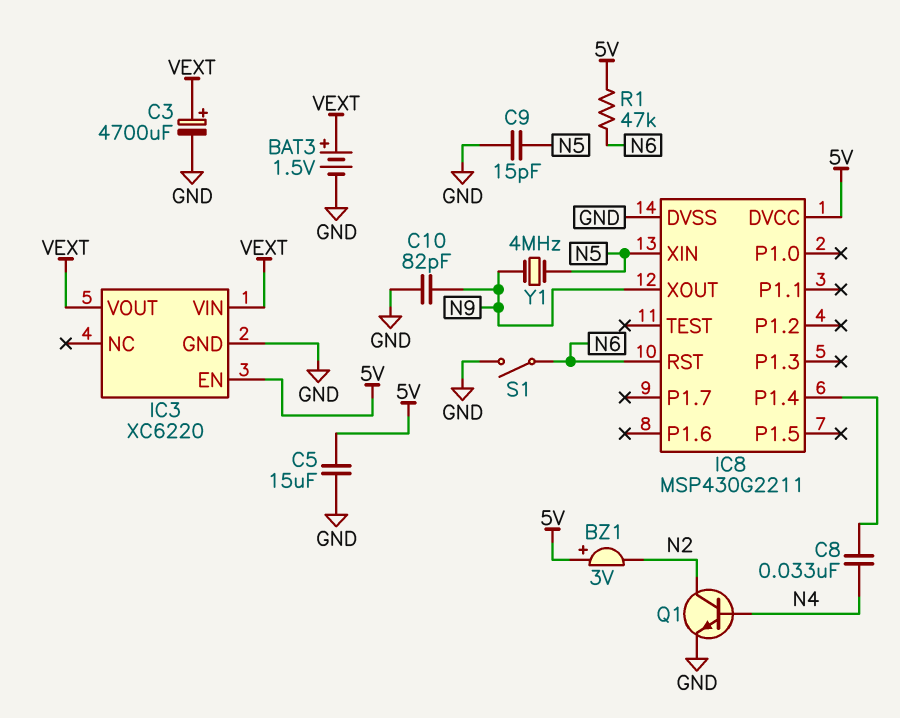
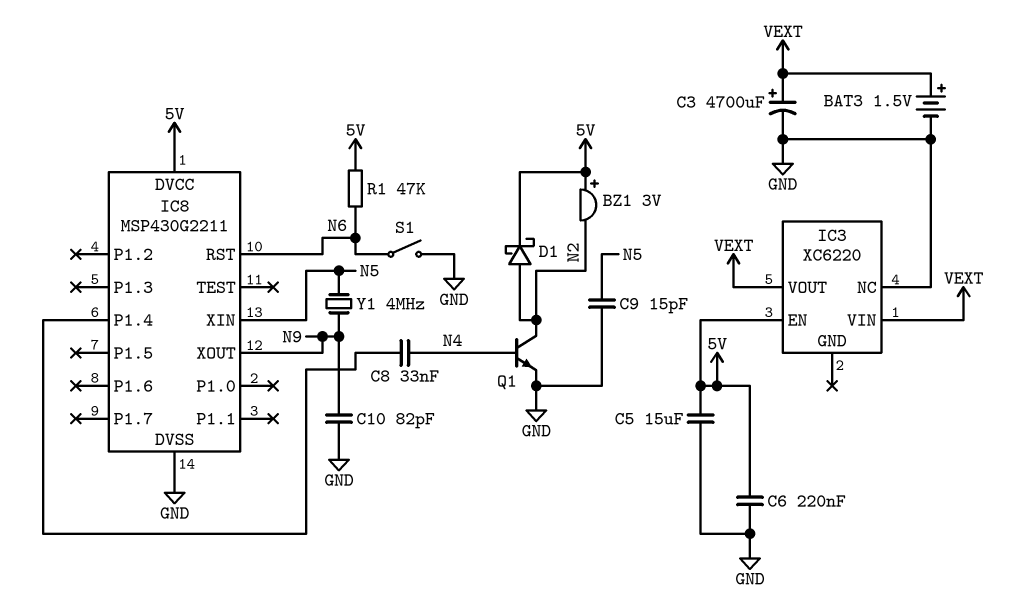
C6: none -> 220nF (5V, GND)
D1: none -> schottky (A N2, K 5V)
IC3 pin GND: GND -> none
IC3 pin NC: none -> GND

